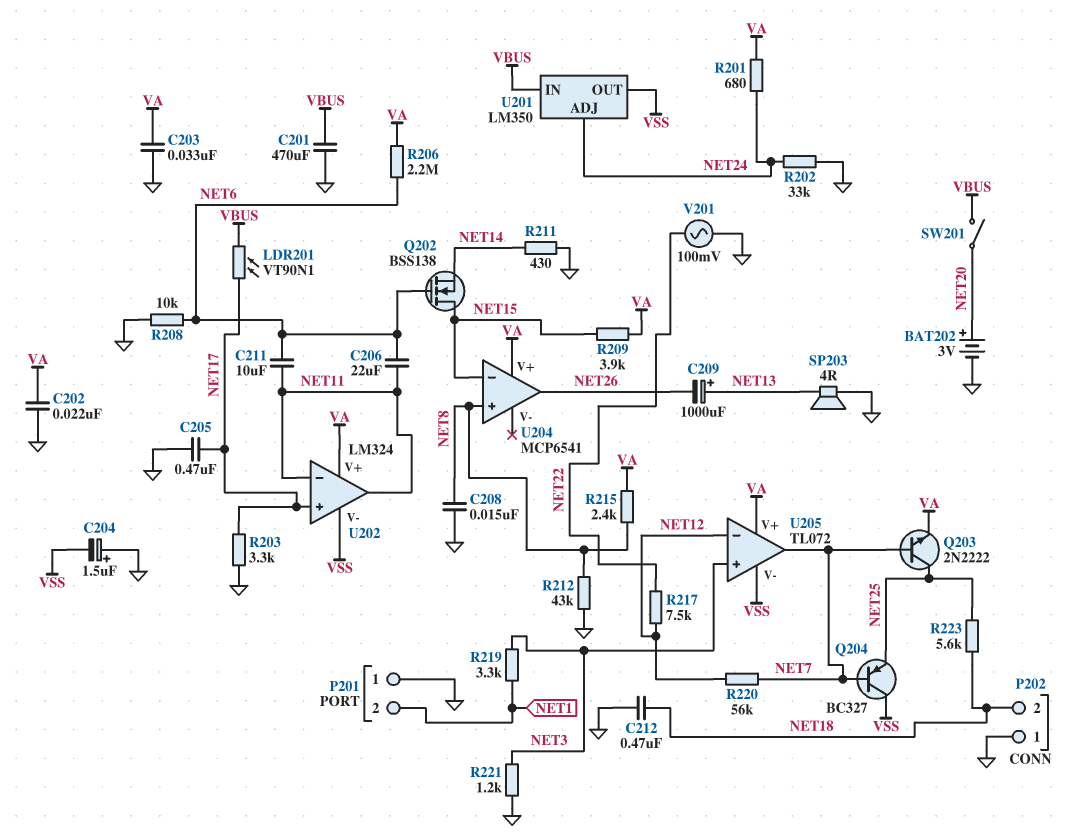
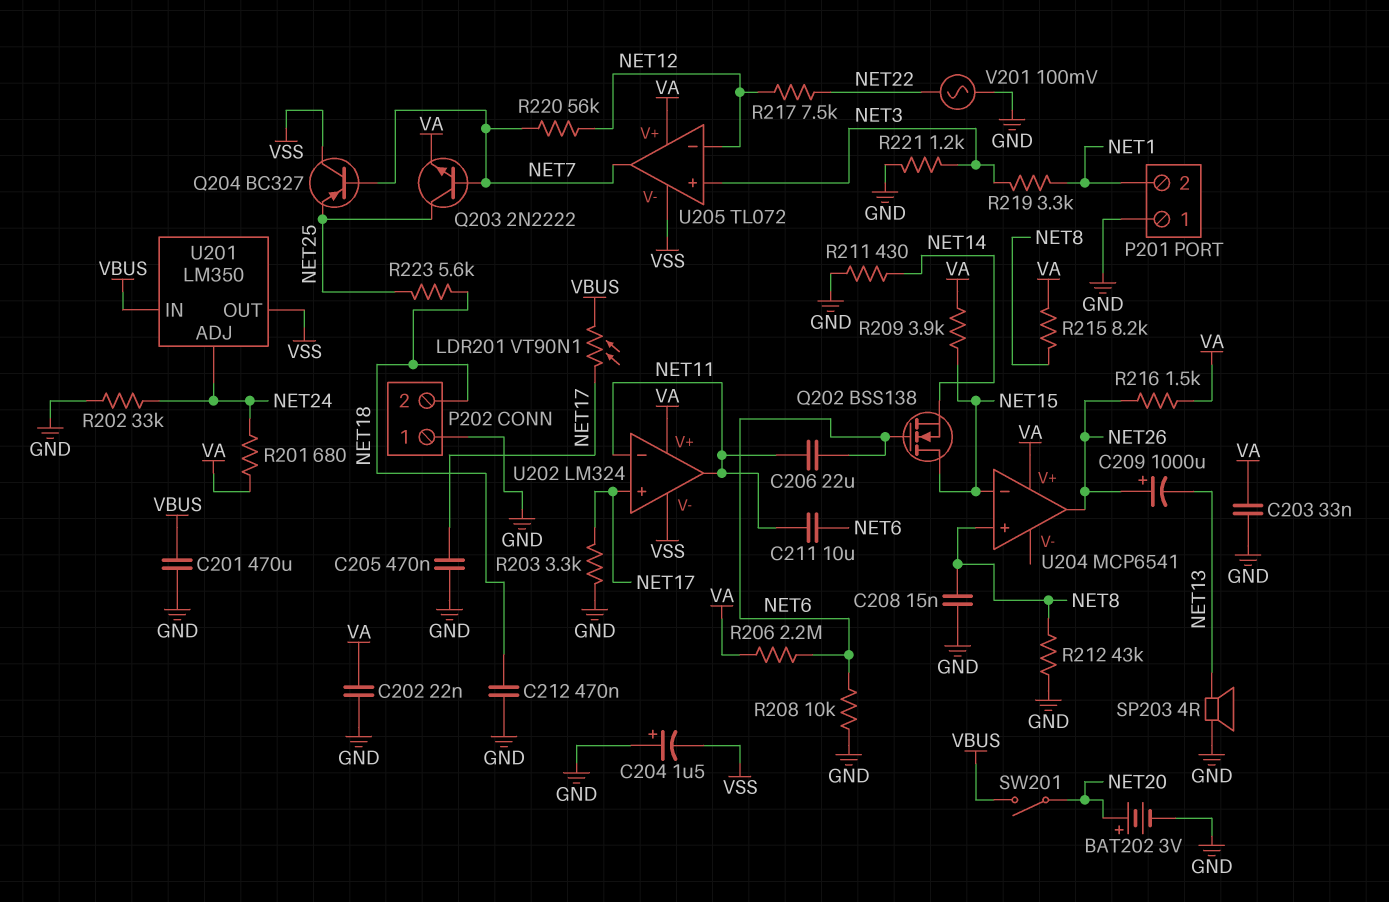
C209: 1000uF (plus NET13, minus NET26) -> 1000uF (plus NET26, minus NET13)
R215: 2.4k (NET8, VA) -> 8.2k (NET8, VA)
R216: none -> 1.5k (NET26, VA)

